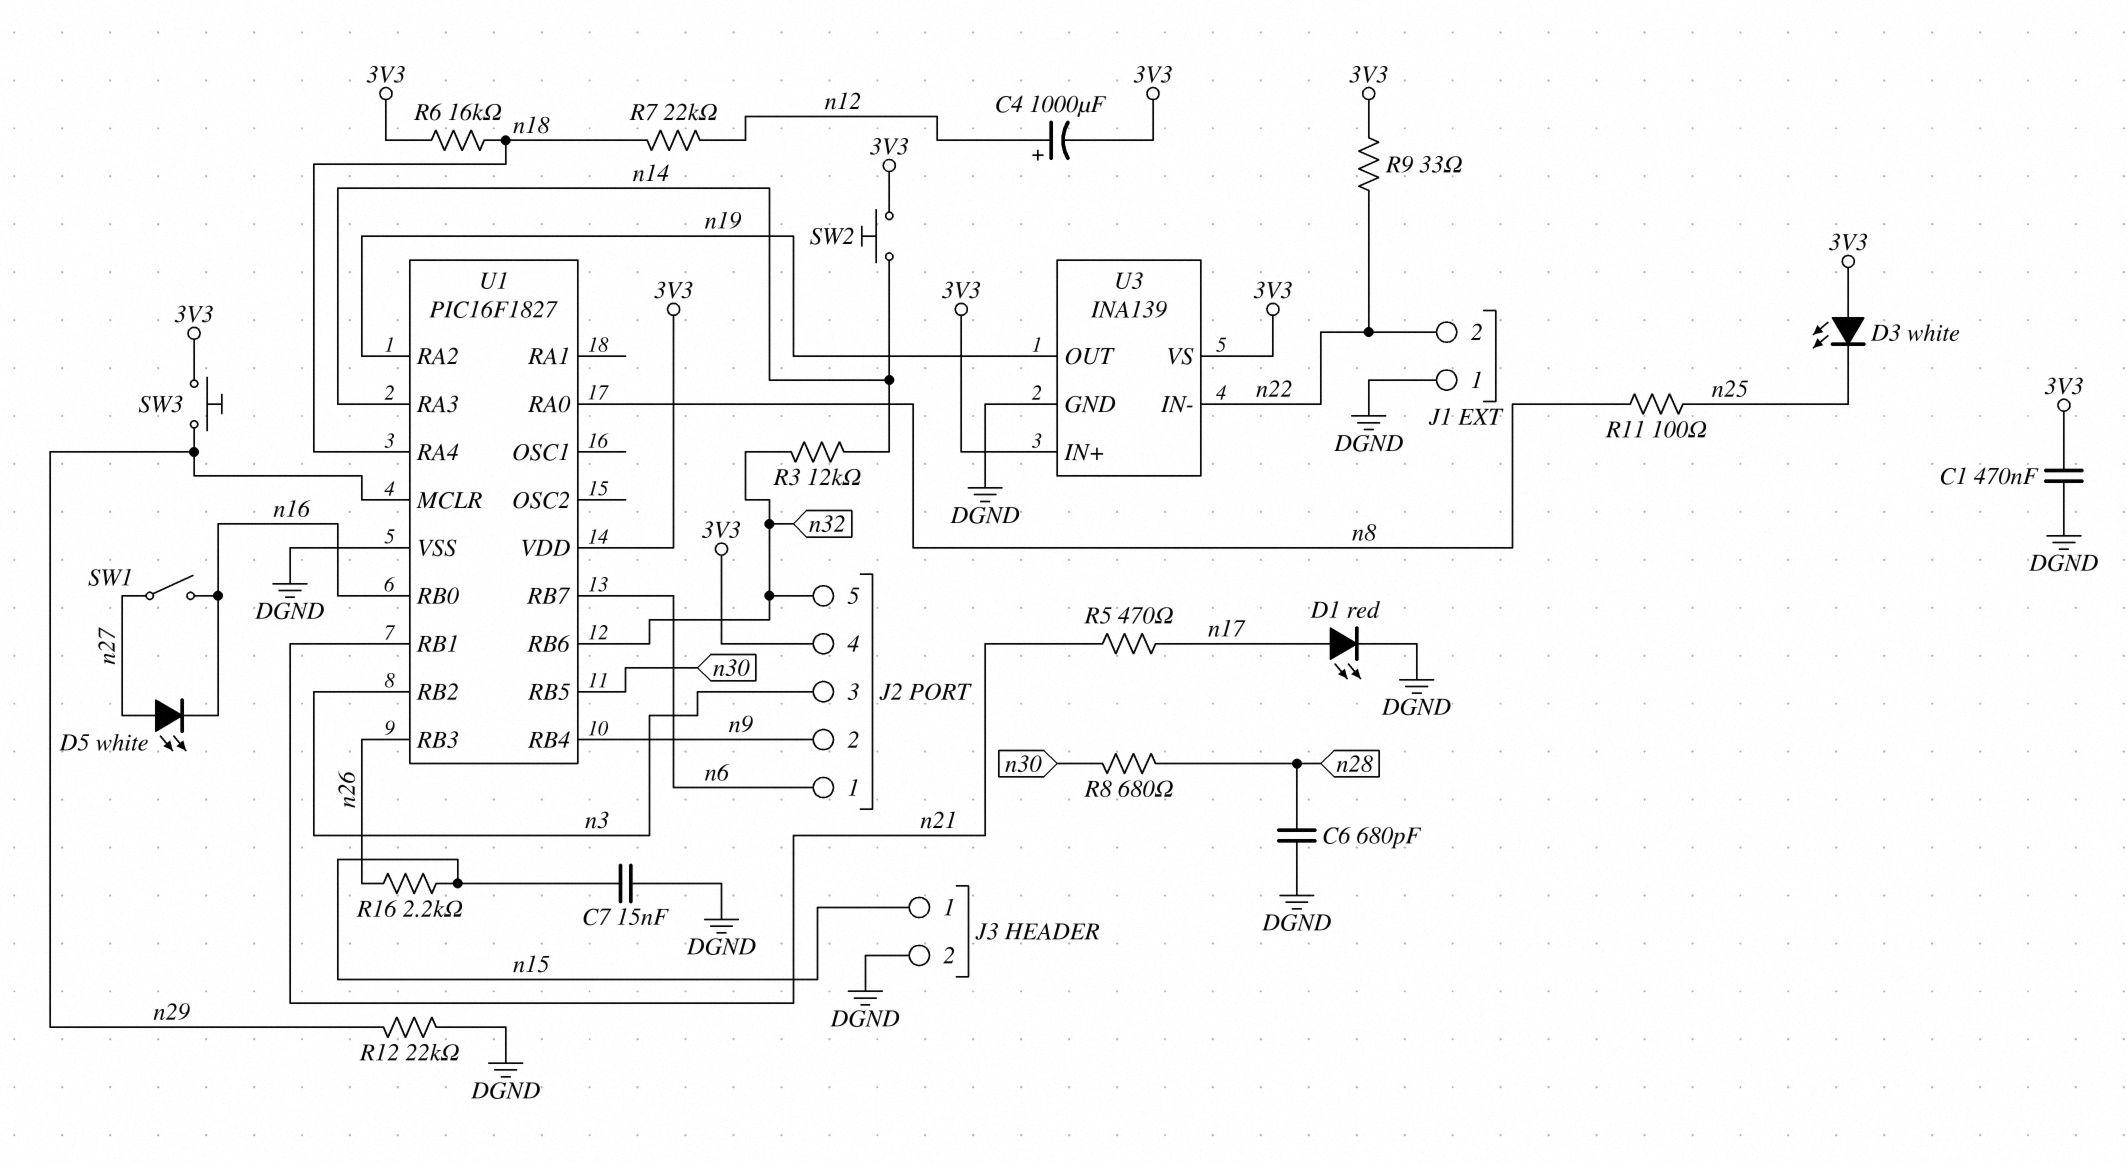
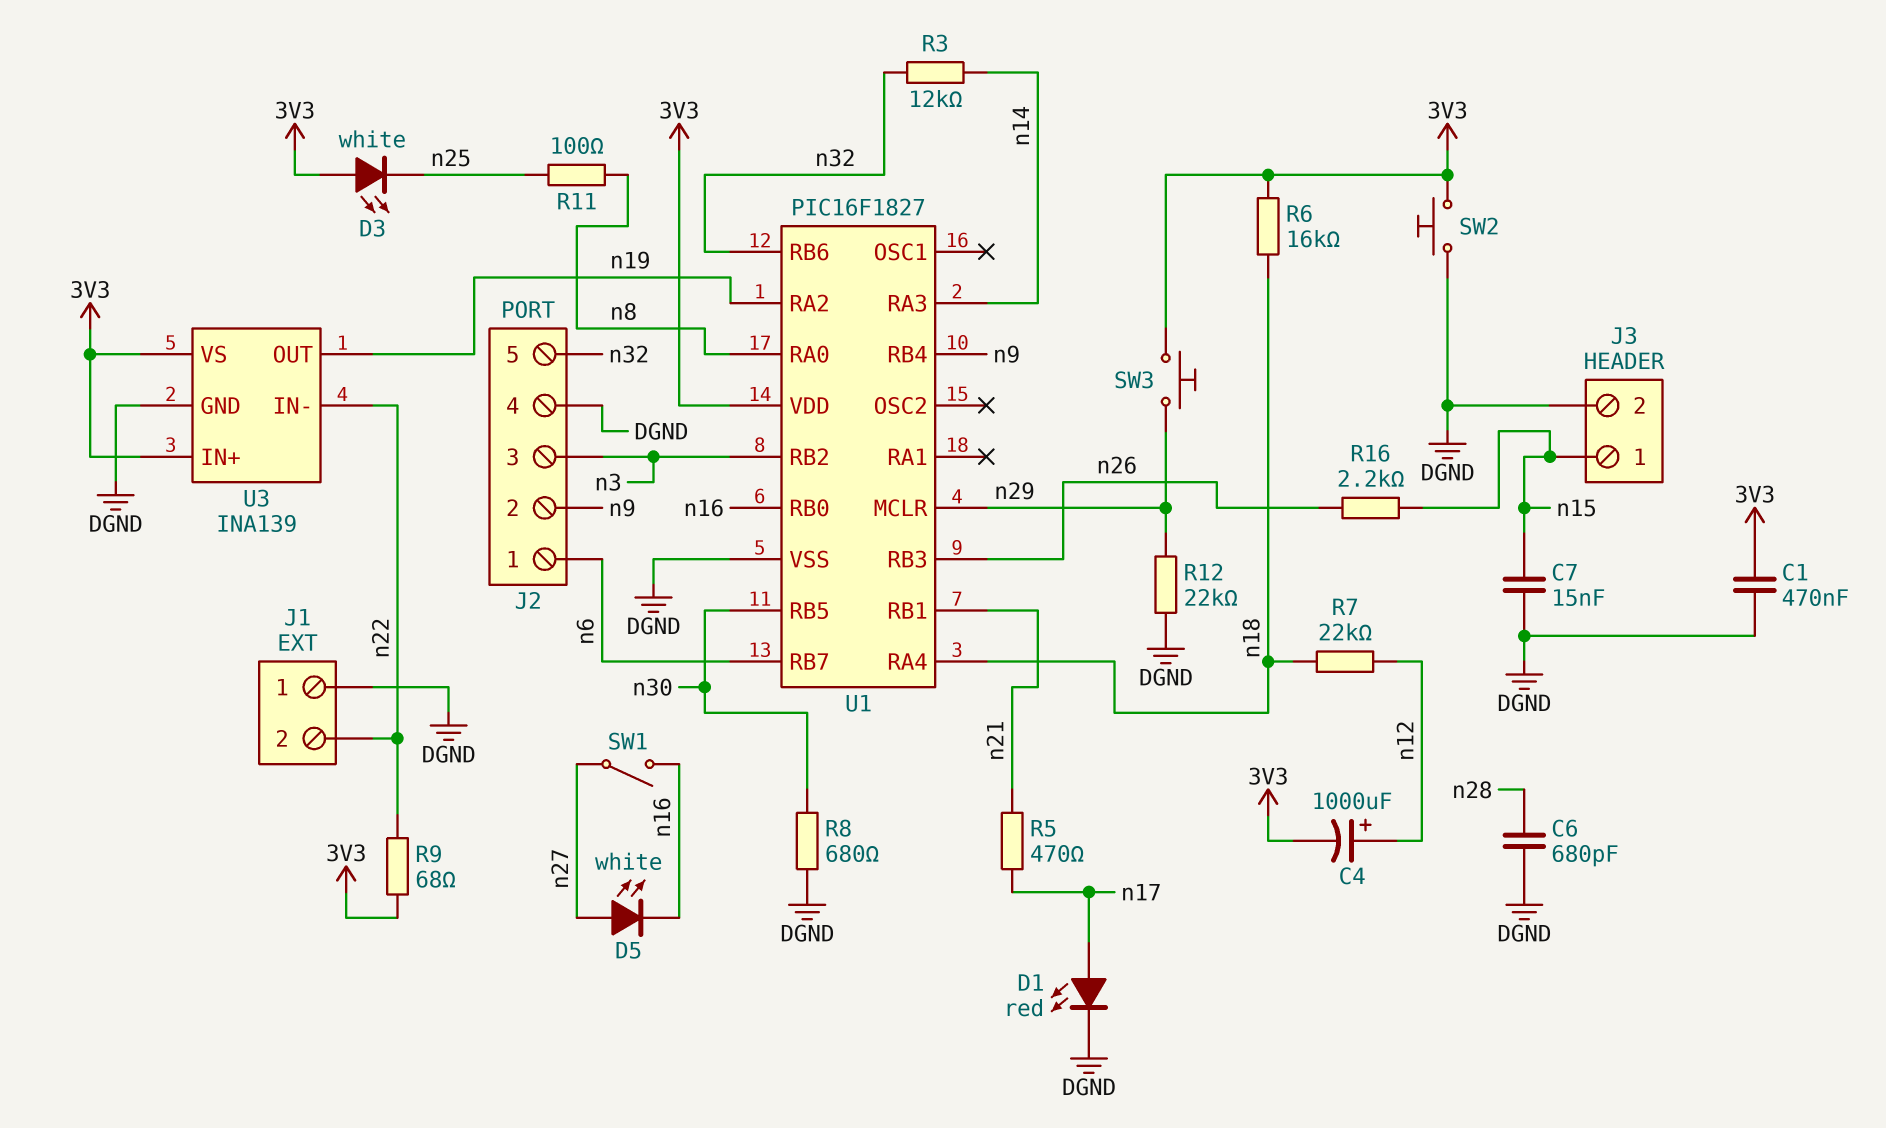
J2 pin 4: 3V3 -> DGND
R8: 680 (n28, n30) -> 680 (DGND, n30)
R9: 33 (3V3, n22) -> 68 (3V3, n22)
SW2: button (3V3, n14) -> button (3V3, DGND)

